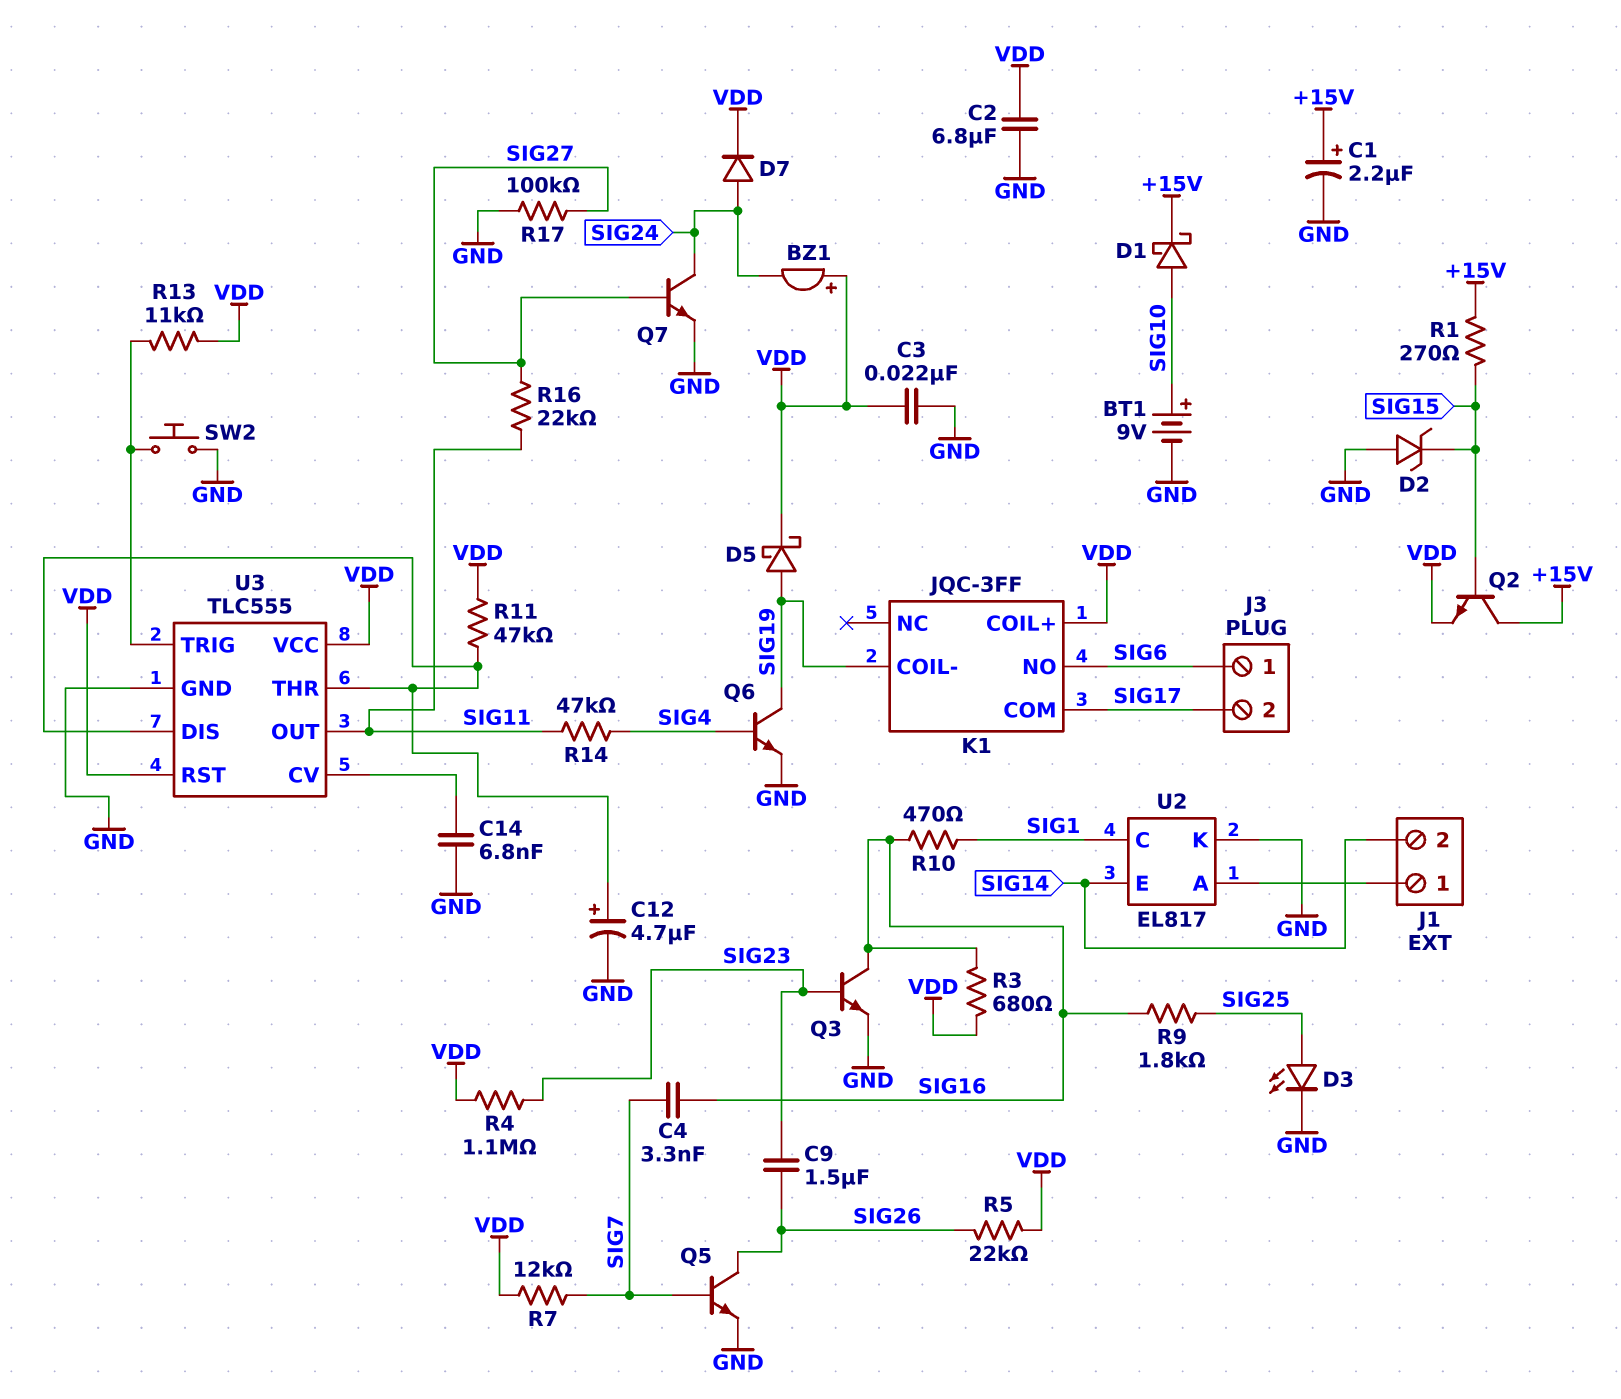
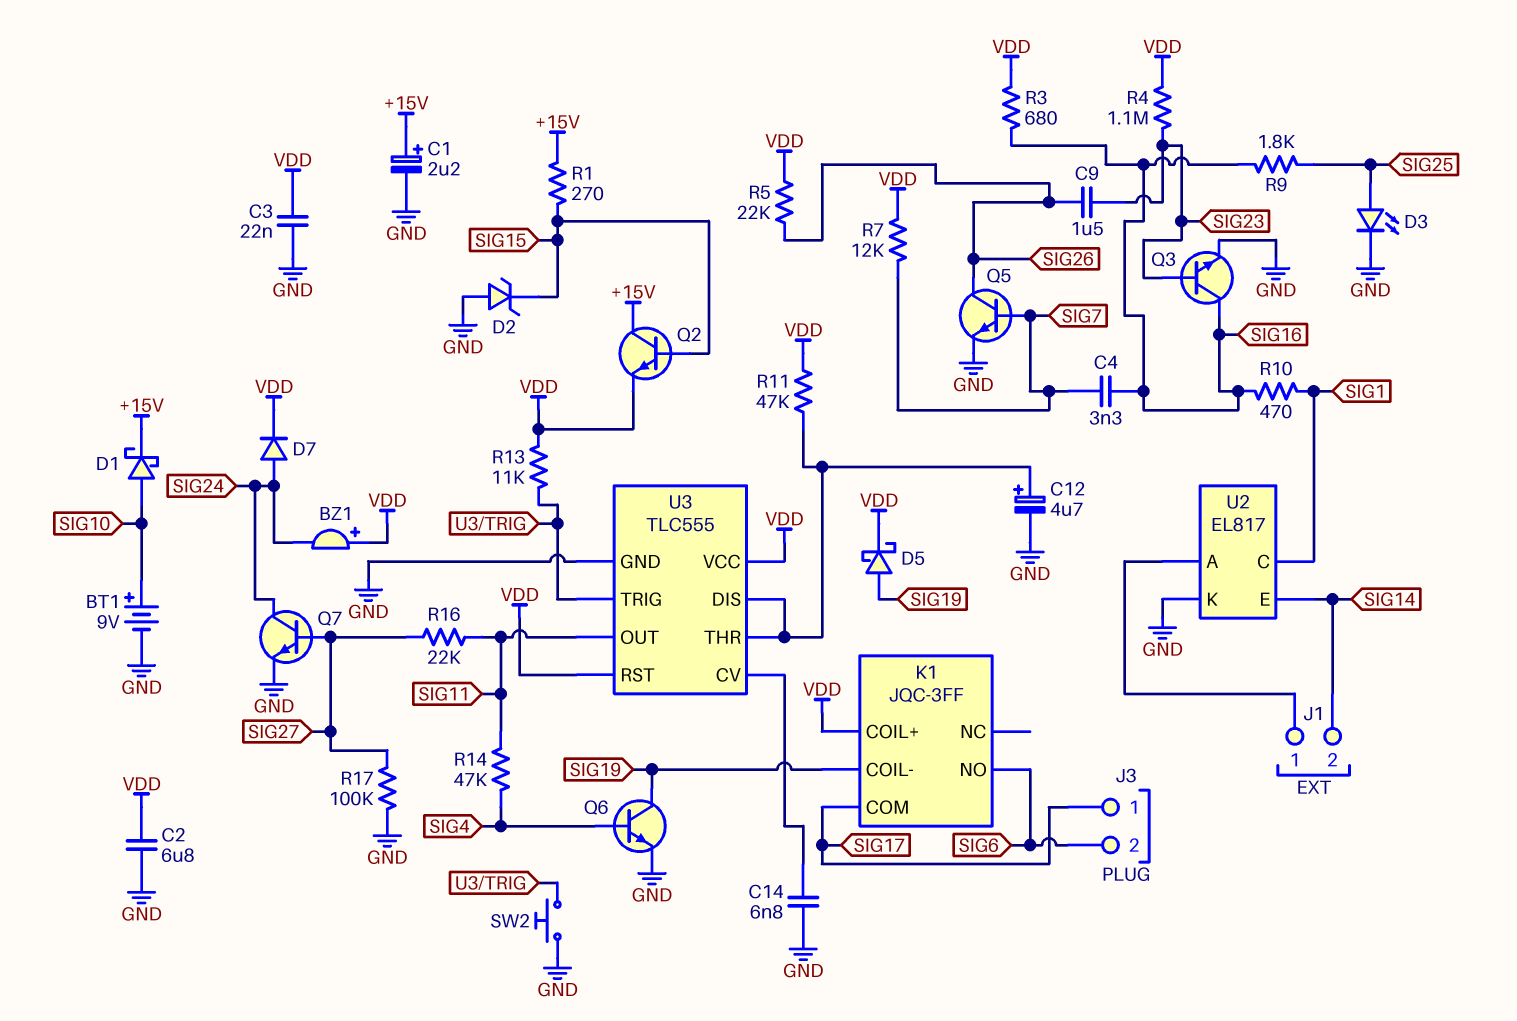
J3 pin 1: SIG6 -> SIG17
J3 pin 2: SIG17 -> SIG6

